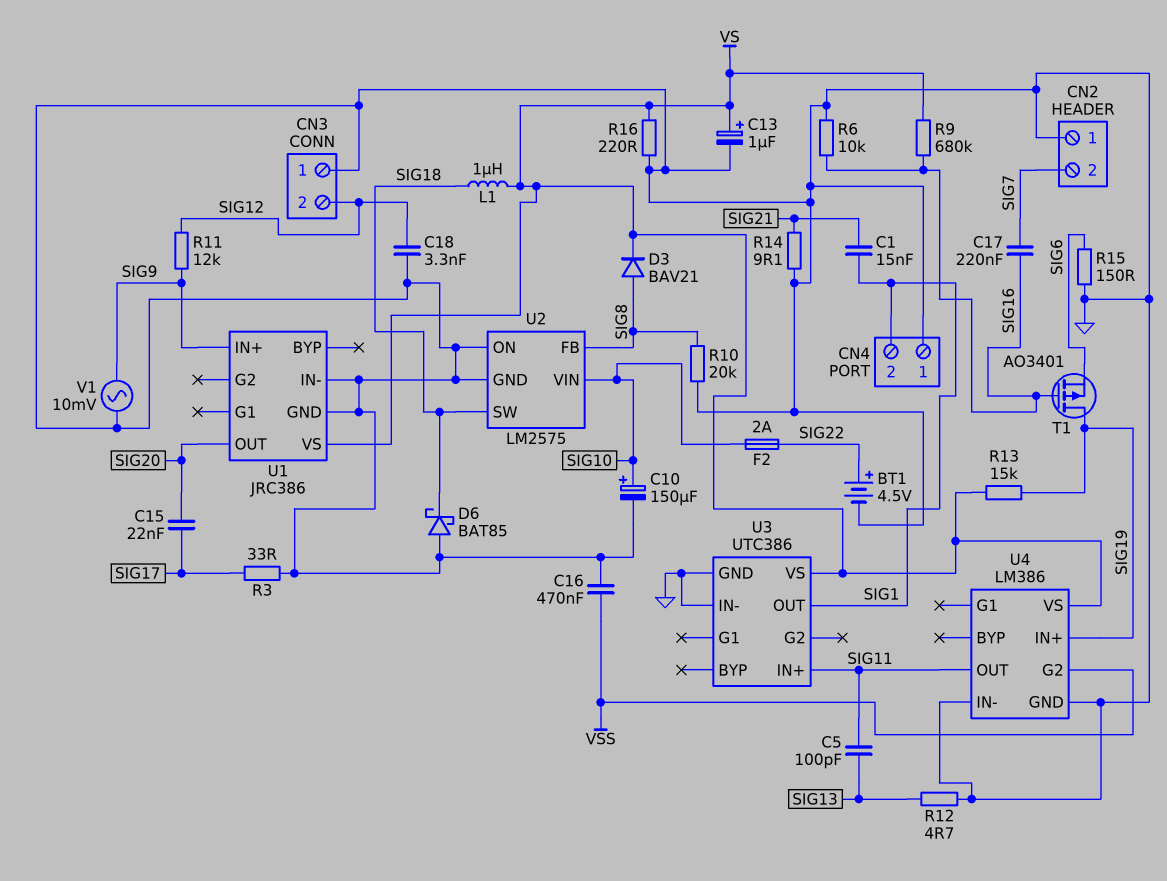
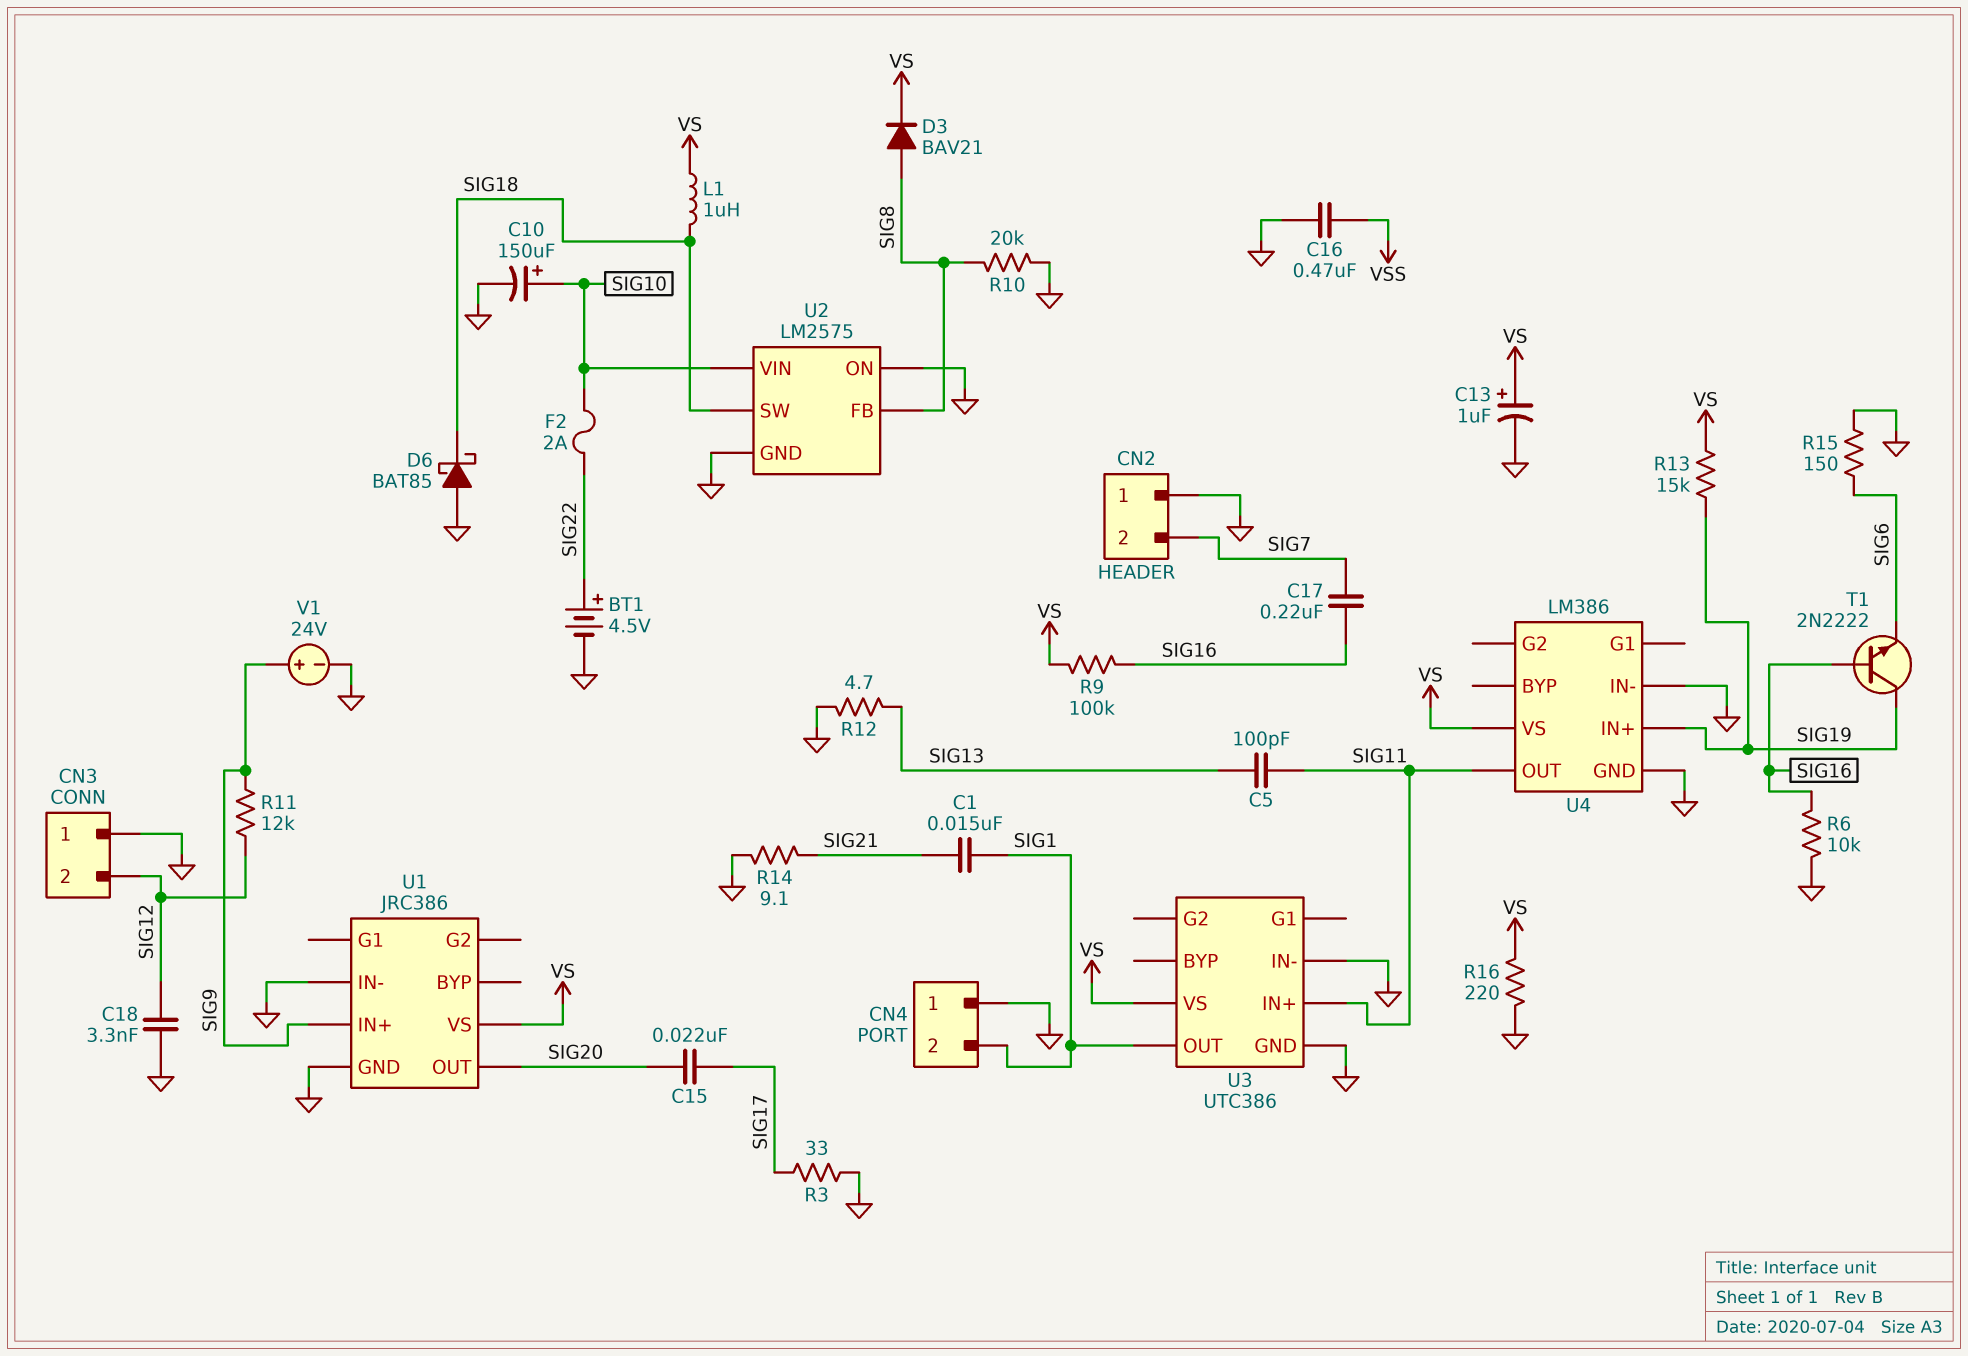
R9: 680k (SIG16, VS) -> 100k (SIG16, VS)
T1: PMOS AO3401 (G SIG16, D SIG19, S SIG6) -> NPN 2N2222 (B SIG16, C SIG19, E SIG6)
U4 pin G2: VSS -> none
V1: AC 10mV (GND, SIG9) -> 24V (plus SIG9, minus GND)

